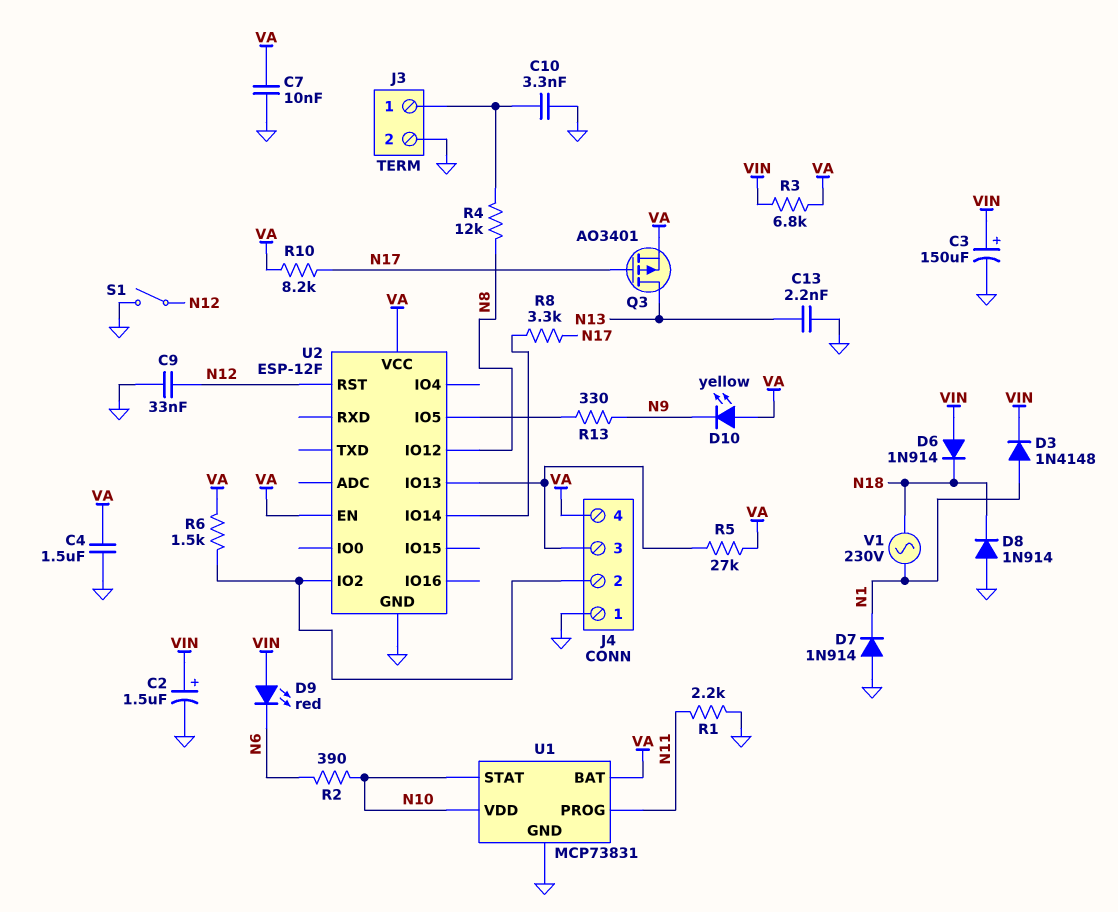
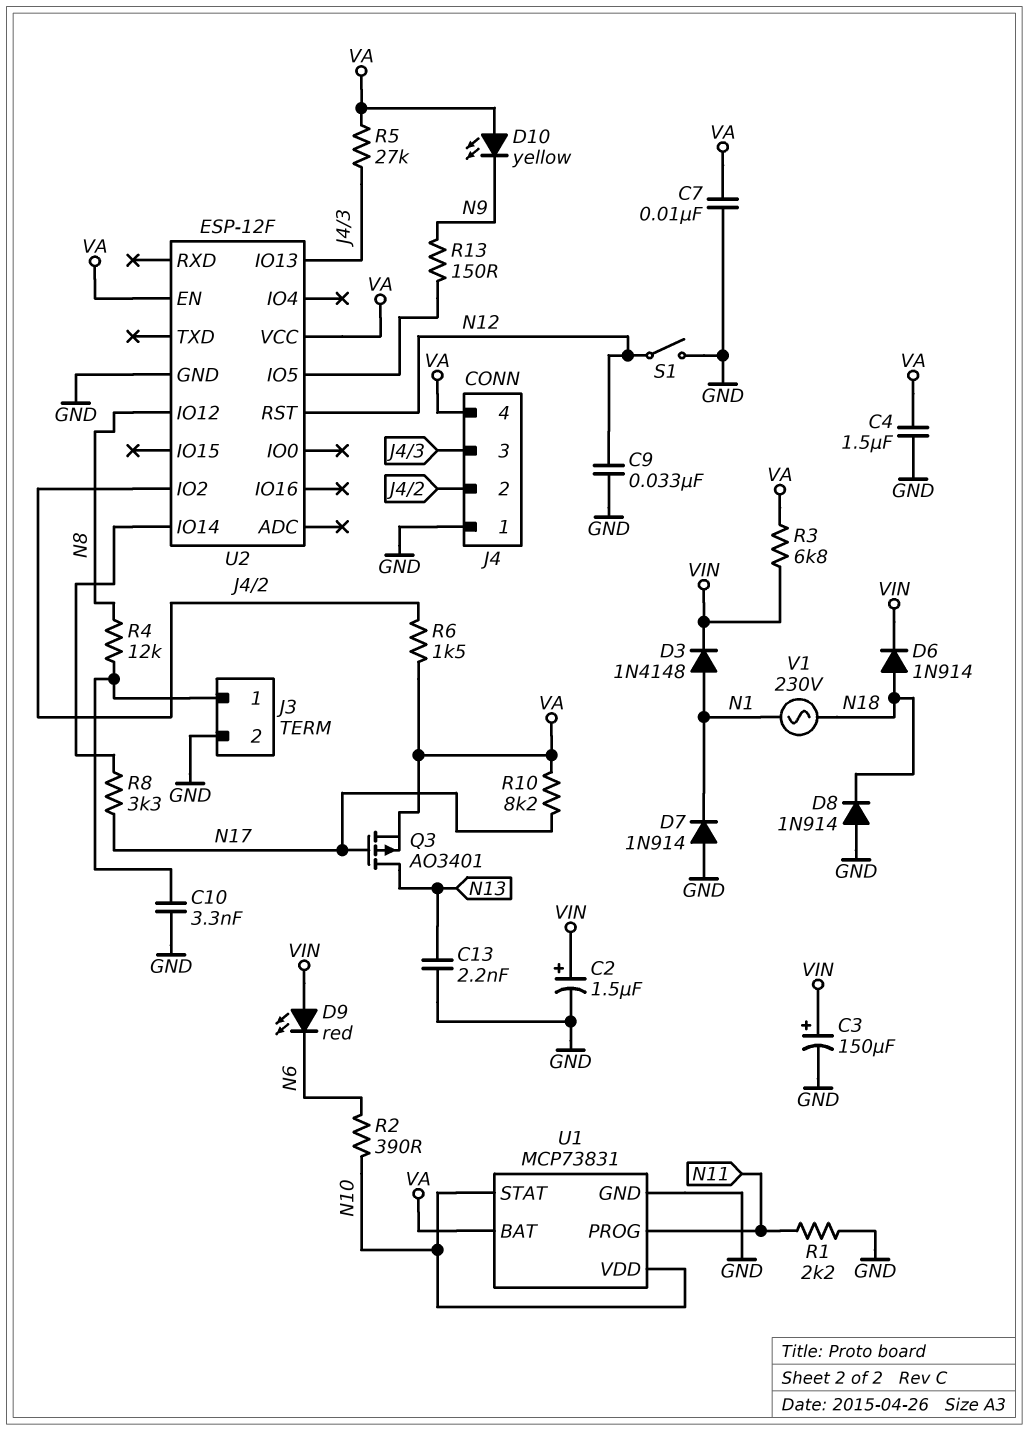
D6: diode 1N914 (A VIN, K N18) -> diode 1N914 (A N18, K VIN)
R13: 330 (N9, U2/IO5) -> 150 (N9, U2/IO5)

